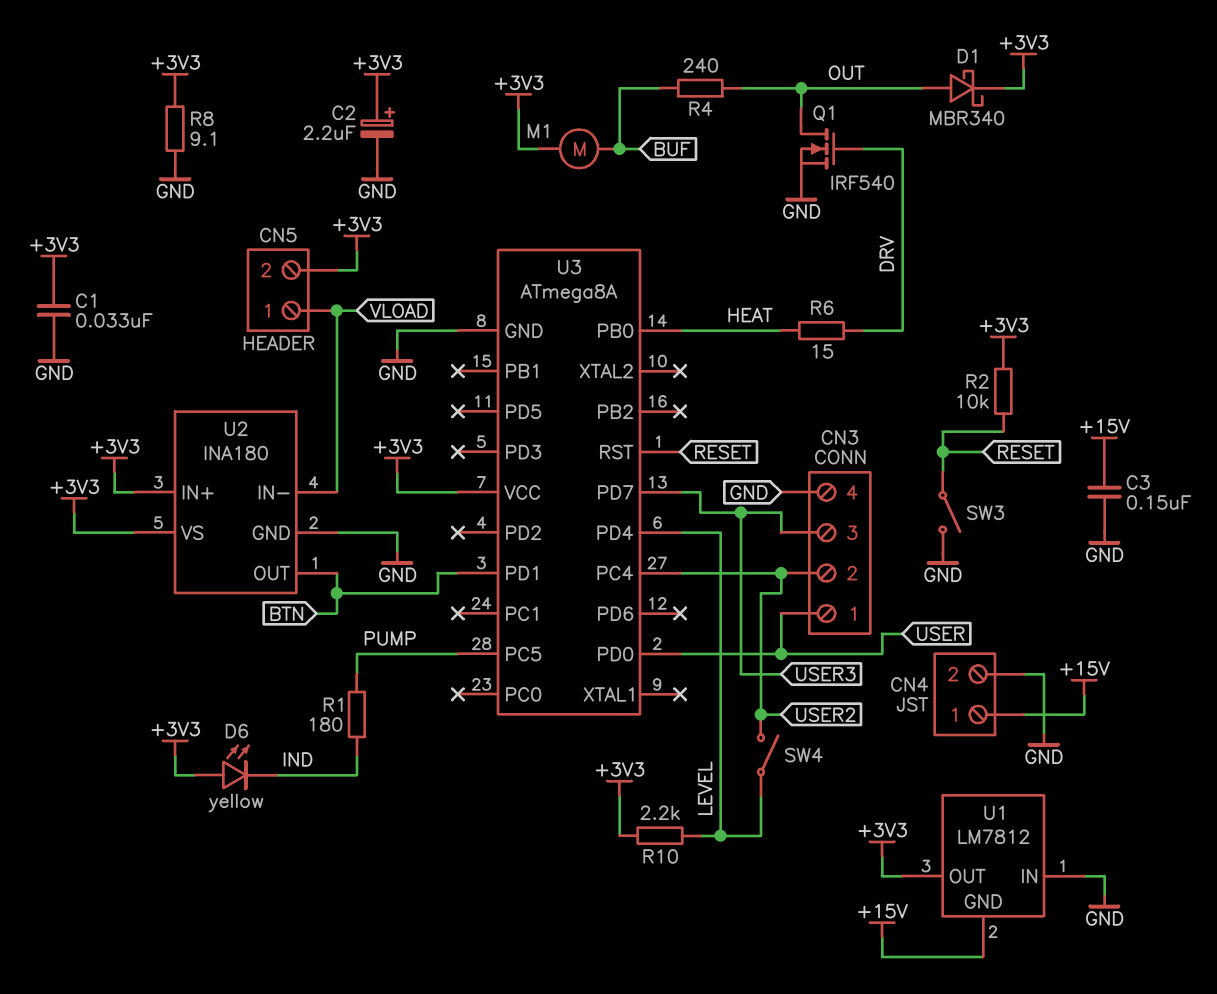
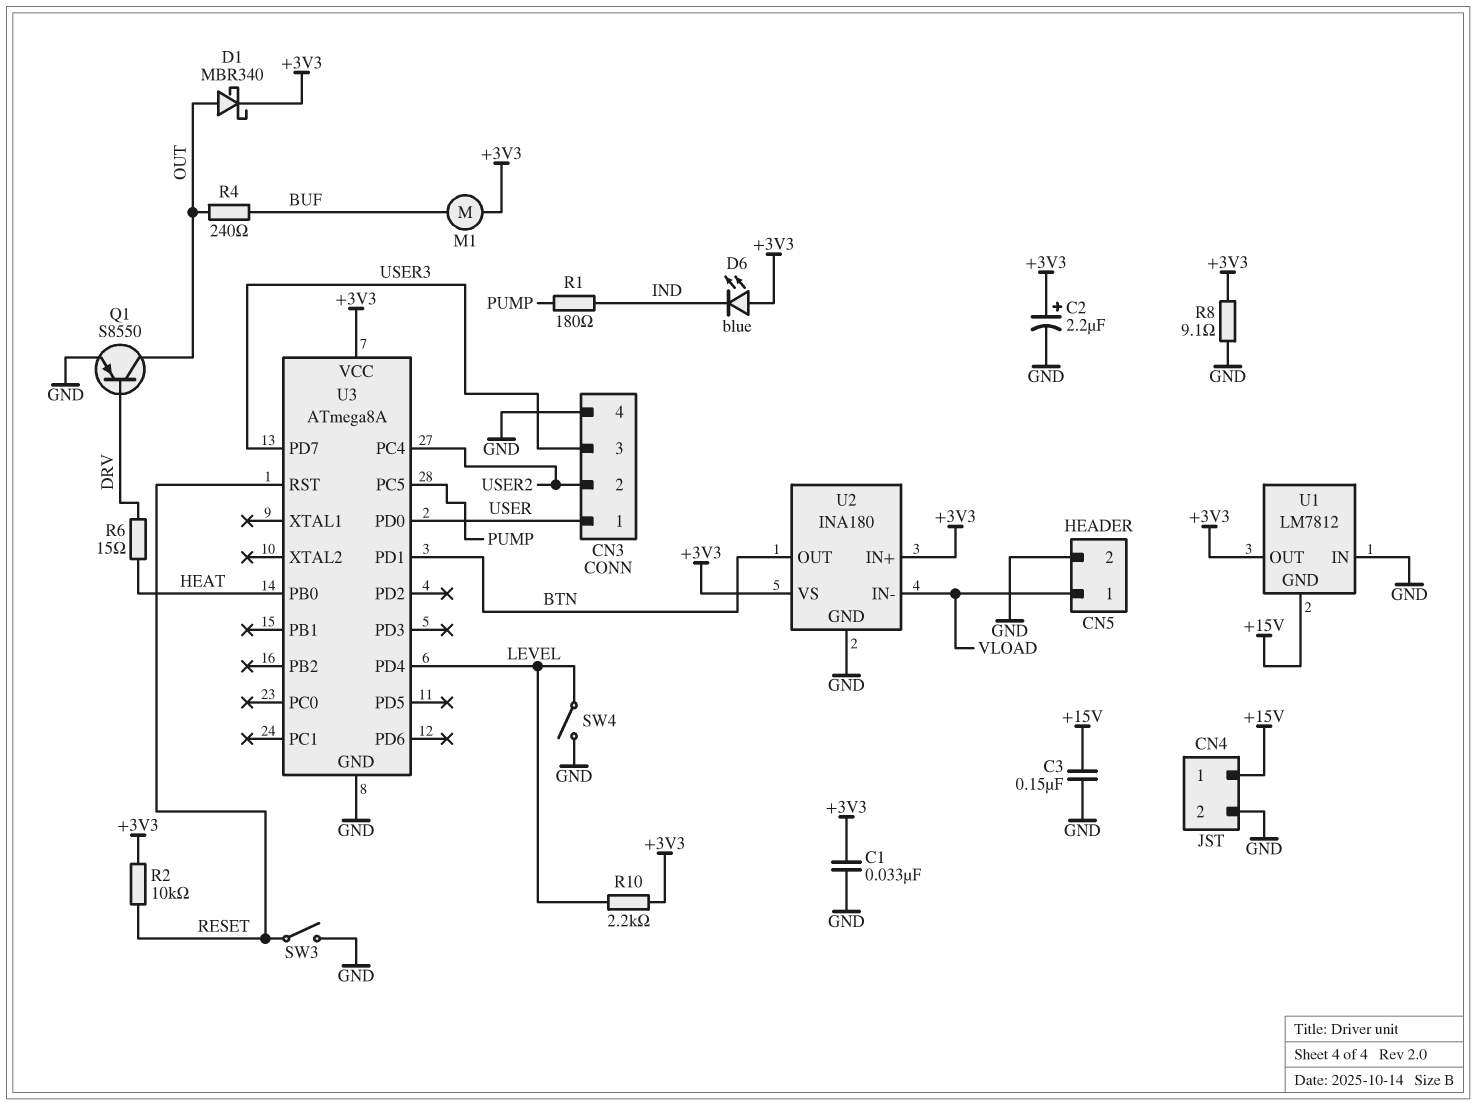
CN5 pin 2: +3V3 -> GND
D6: LED yellow (A +3V3, K IND) -> LED blue (A +3V3, K IND)
Q1: NMOS IRF540 (G DRV, D OUT, S GND) -> PNP S8550 (B DRV, C OUT, E GND)
SW4: switch (LEVEL, USER2) -> switch (GND, LEVEL)

